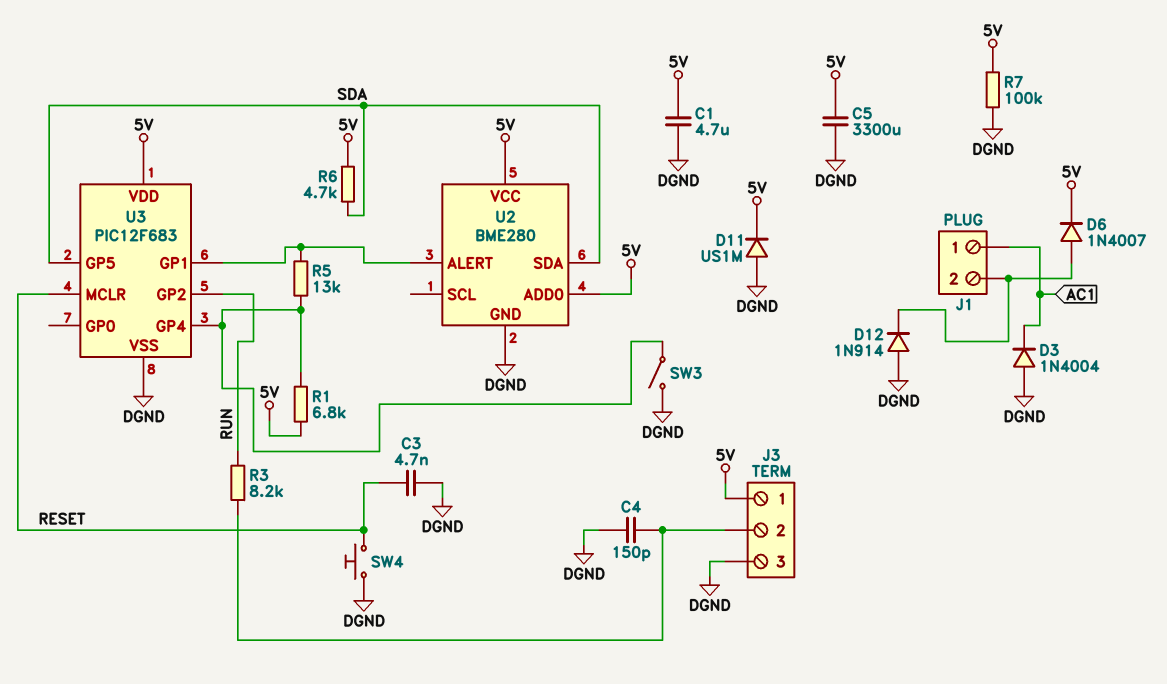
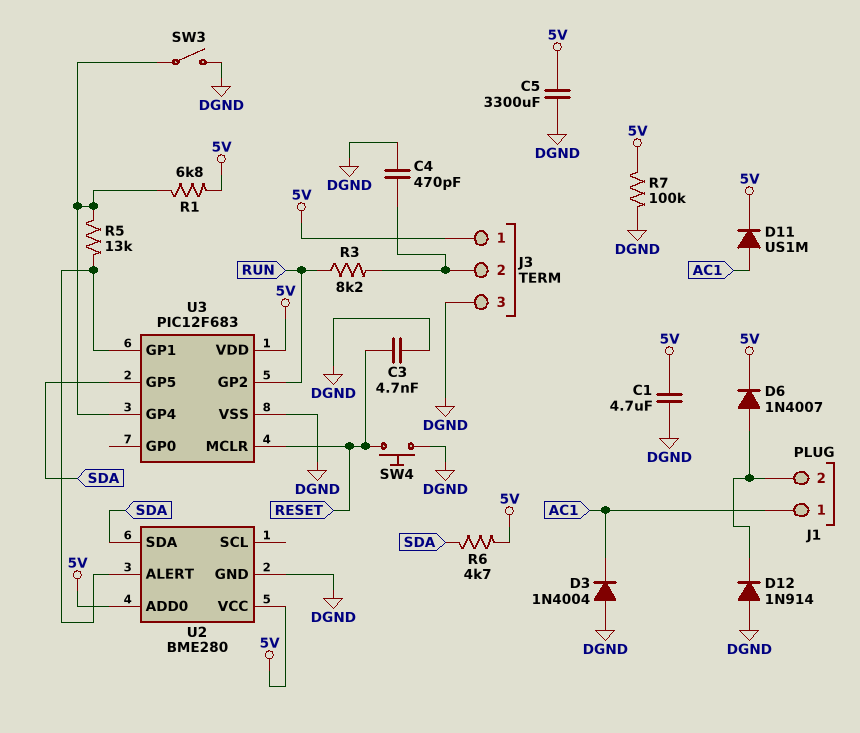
C4: 150pF (DGND, J3/2) -> 470pF (DGND, J3/2)
D11: diode US1M (A DGND, K 5V) -> diode US1M (A AC1, K 5V)

